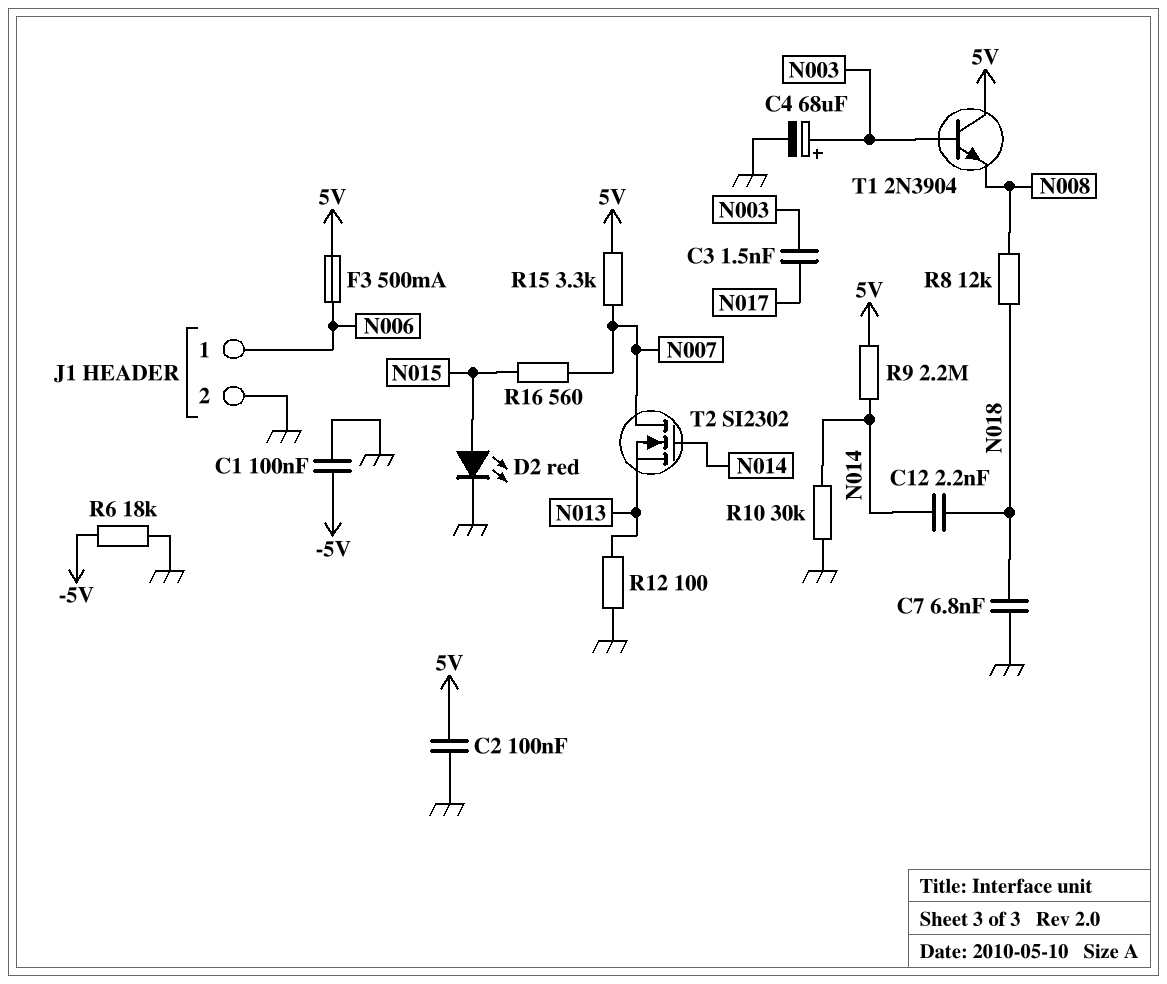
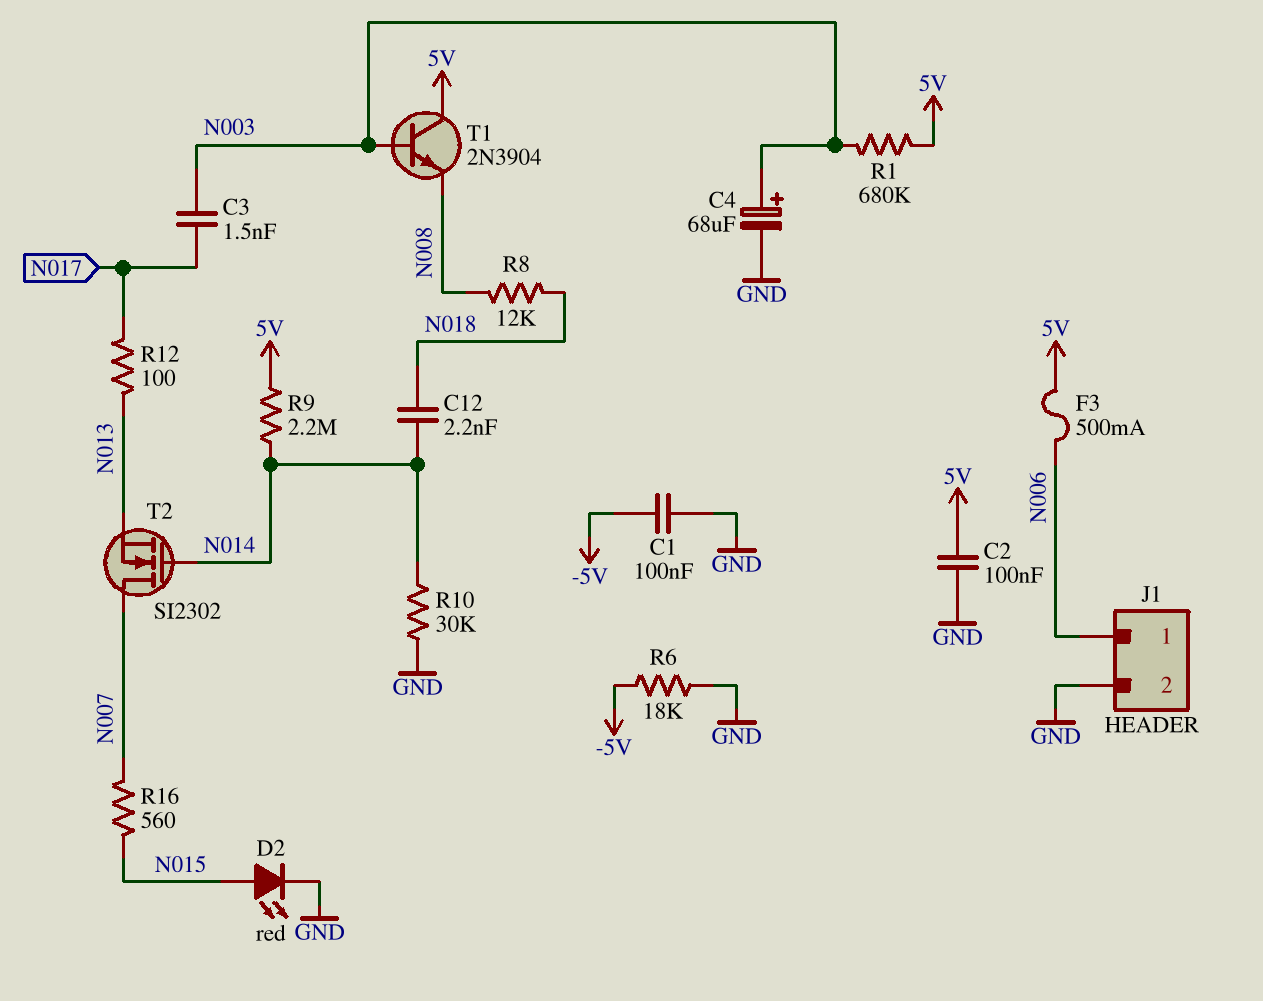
C7: 6.8nF (GND, N018) -> none
R1: none -> 680k (5V, N003)
R12: 100 (GND, N013) -> 100 (N013, N017)
R15: 3.3k (5V, N007) -> none

